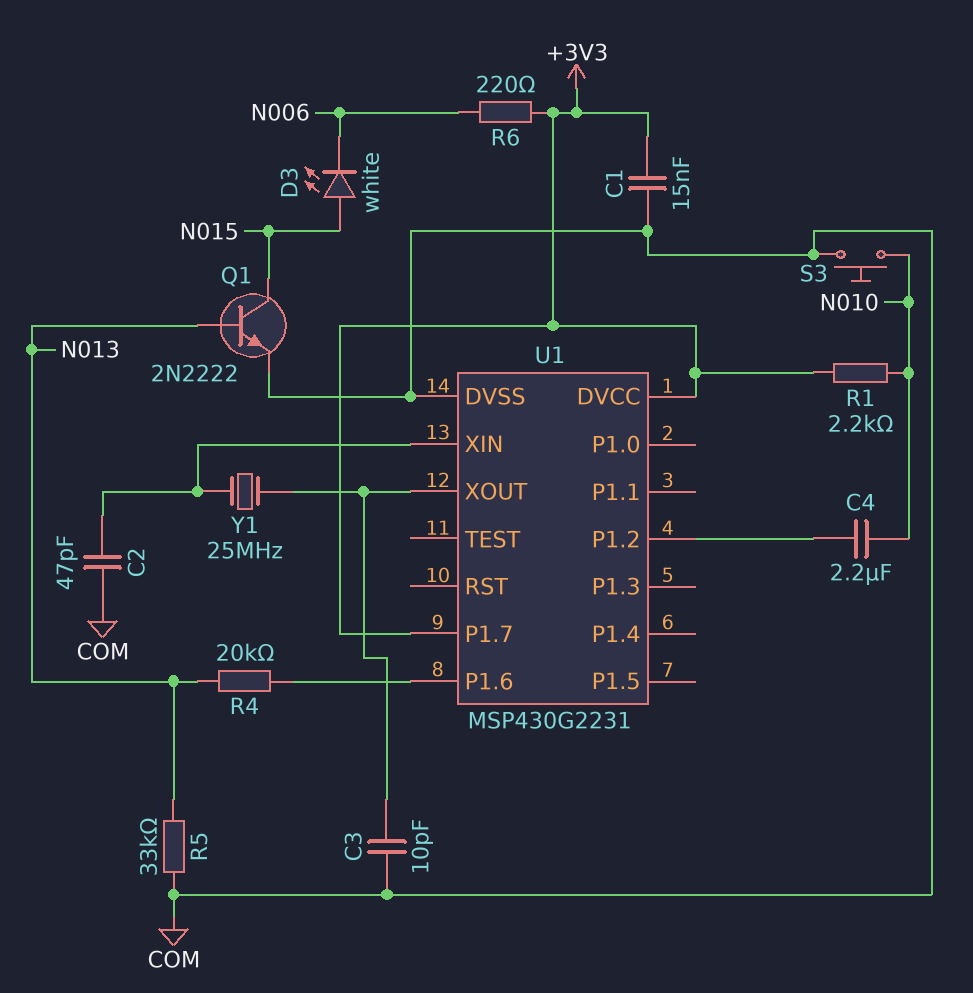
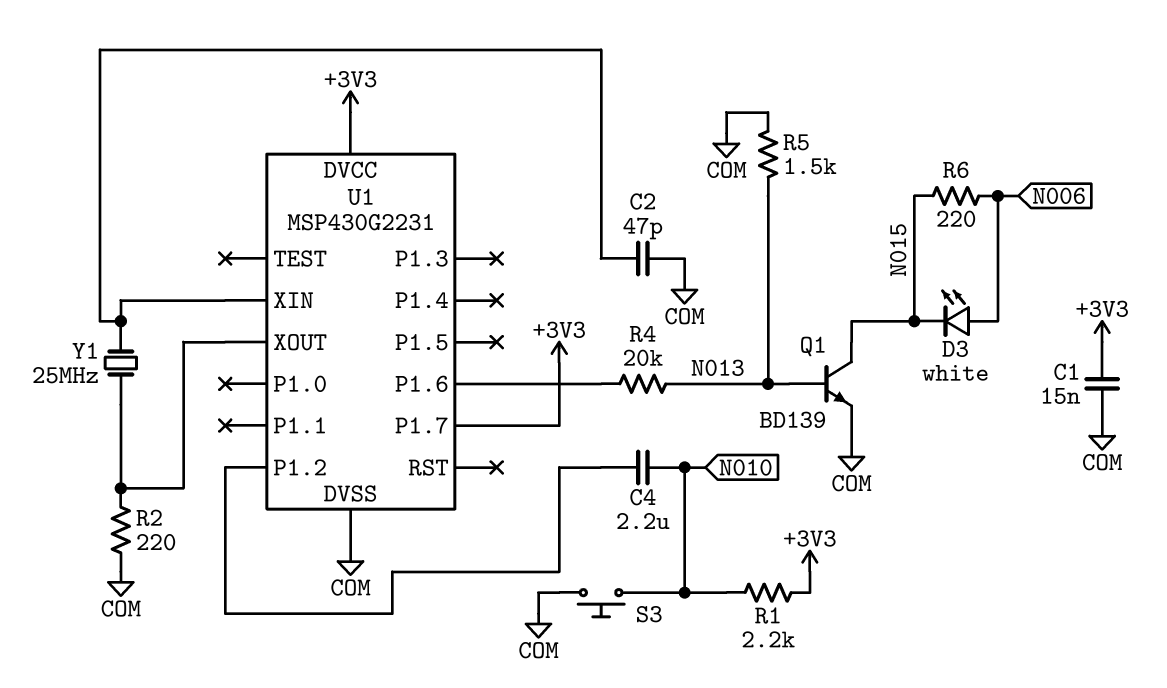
C3: 10pF (COM, U1/XOUT) -> none
D3: LED white (A N015, K N006) -> LED white (A N006, K N015)
Q1: NPN 2N2222 (B N013, C N015, E COM) -> NPN BD139 (B N013, C N015, E COM)
R2: none -> 220 (COM, U1/XOUT)
R5: 33k (COM, N013) -> 1.5k (COM, N013)
R6: 220 (+3V3, N006) -> 220 (N006, N015)

